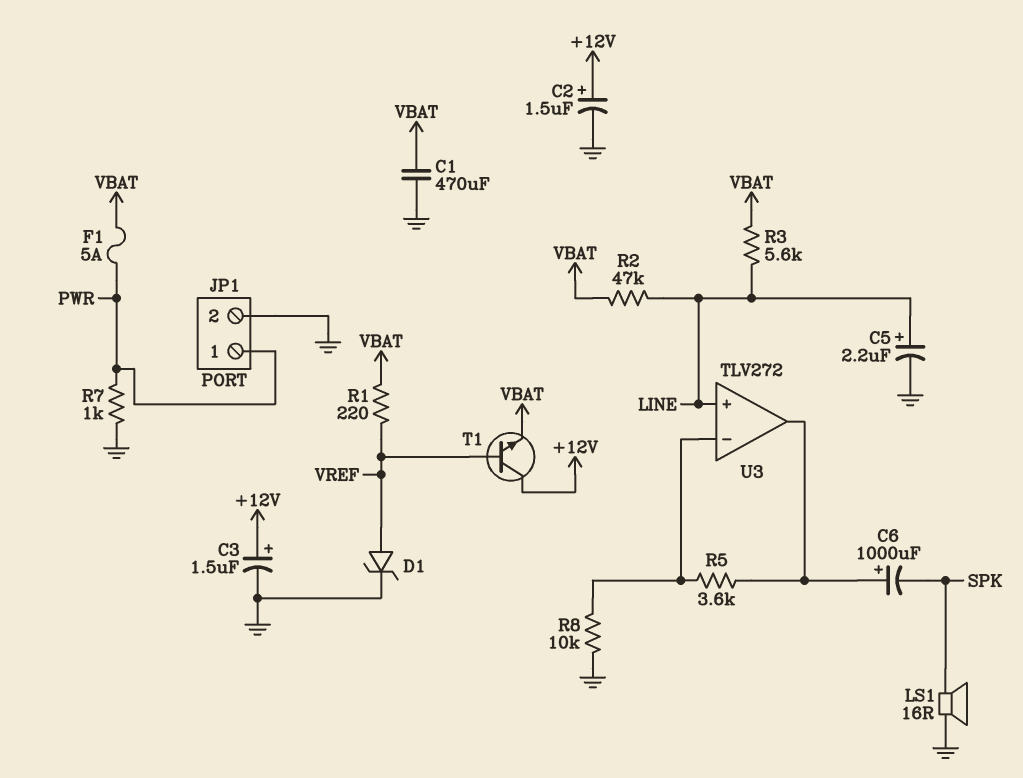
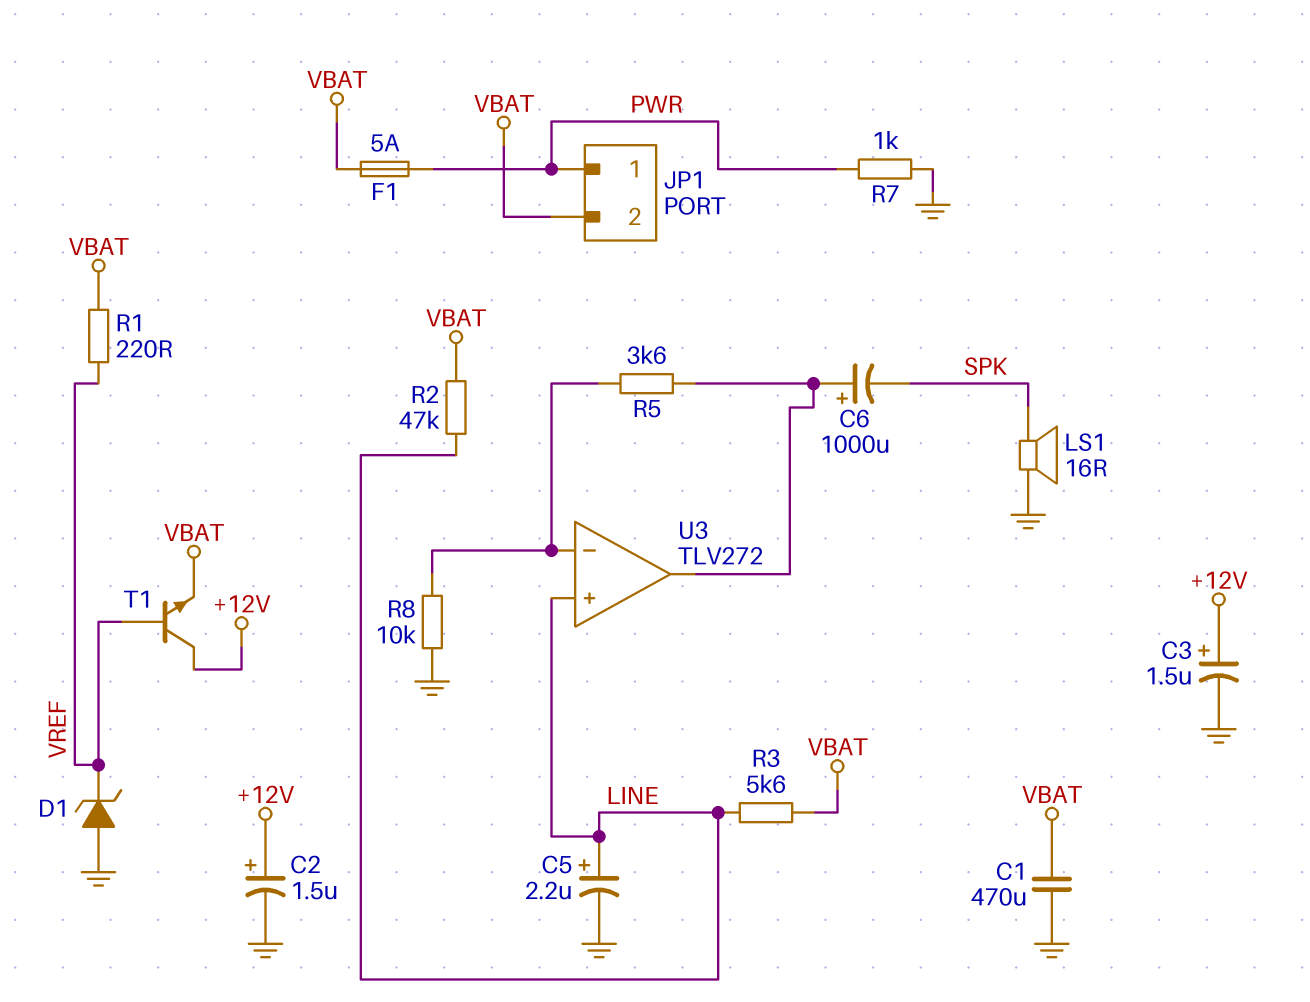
D1: zener (A VREF, K GND) -> zener (A GND, K VREF)
JP1 pin 2: GND -> VBAT

